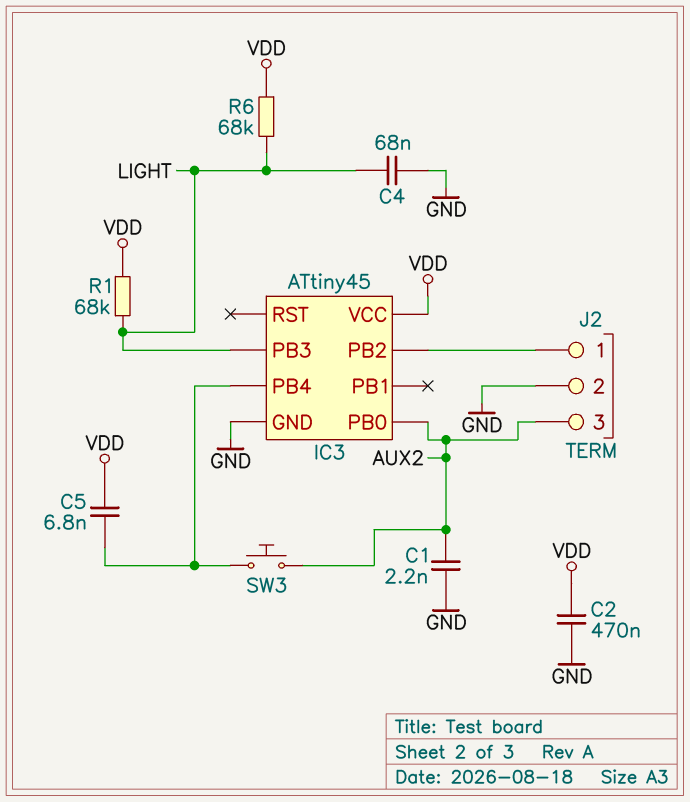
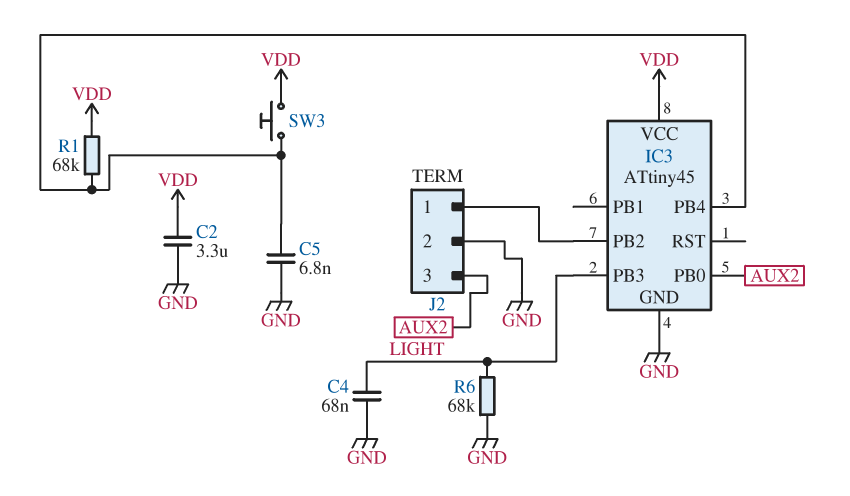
C1: 2.2nF (AUX2, GND) -> none
C2: 470nF (GND, VDD) -> 3.3uF (GND, VDD)
C5: 6.8nF (IC3/PB4, VDD) -> 6.8nF (GND, IC3/PB4)
R1: 68k (LIGHT, VDD) -> 68k (IC3/PB4, VDD)
R6: 68k (LIGHT, VDD) -> 68k (GND, LIGHT)
SW3: button (AUX2, IC3/PB4) -> button (IC3/PB4, VDD)

